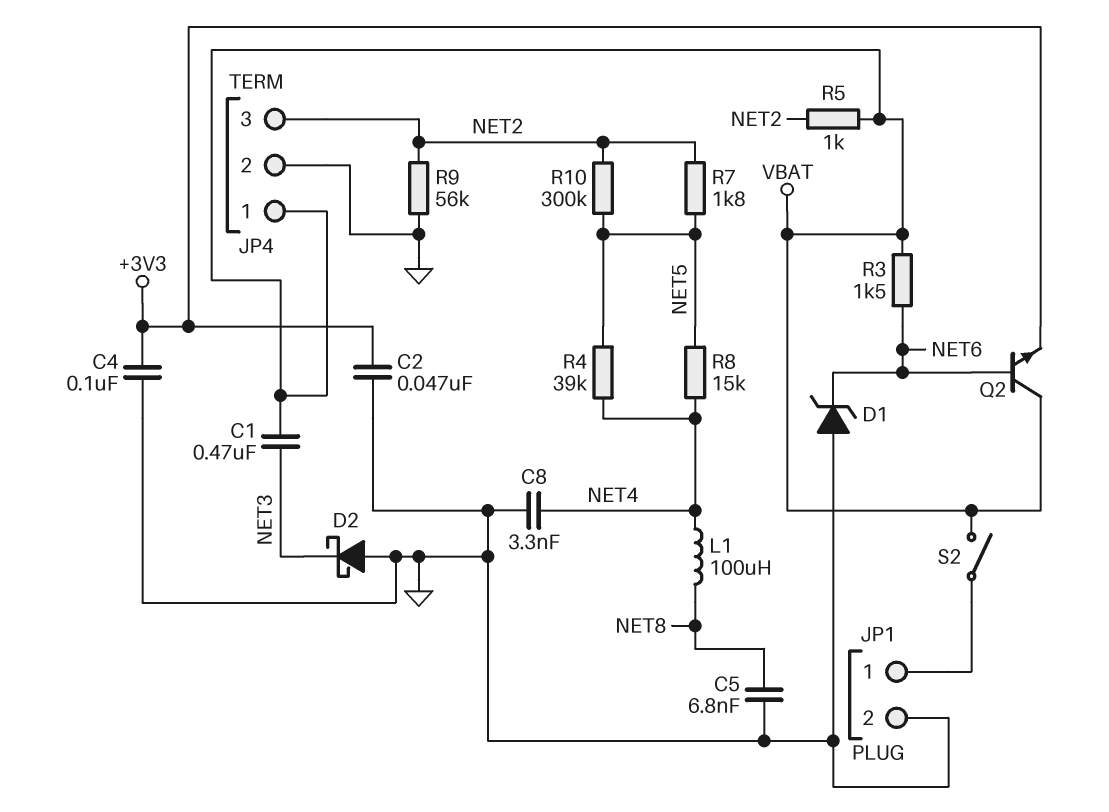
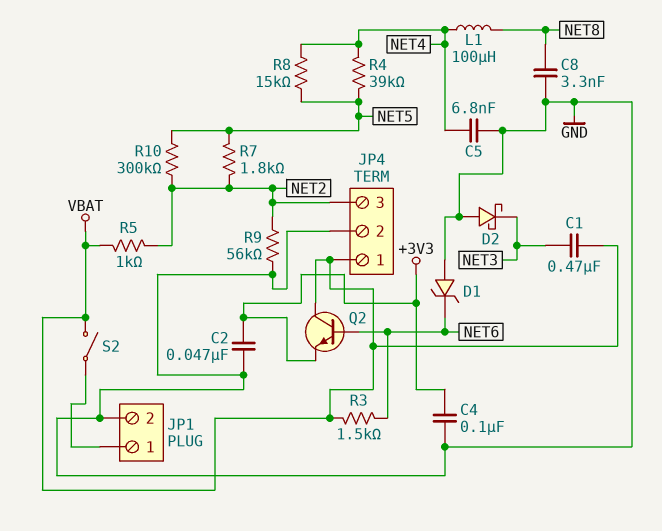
C5: 6.8nF (GND, NET8) -> 6.8nF (GND, NET4)
C8: 3.3nF (GND, NET4) -> 3.3nF (GND, NET8)

